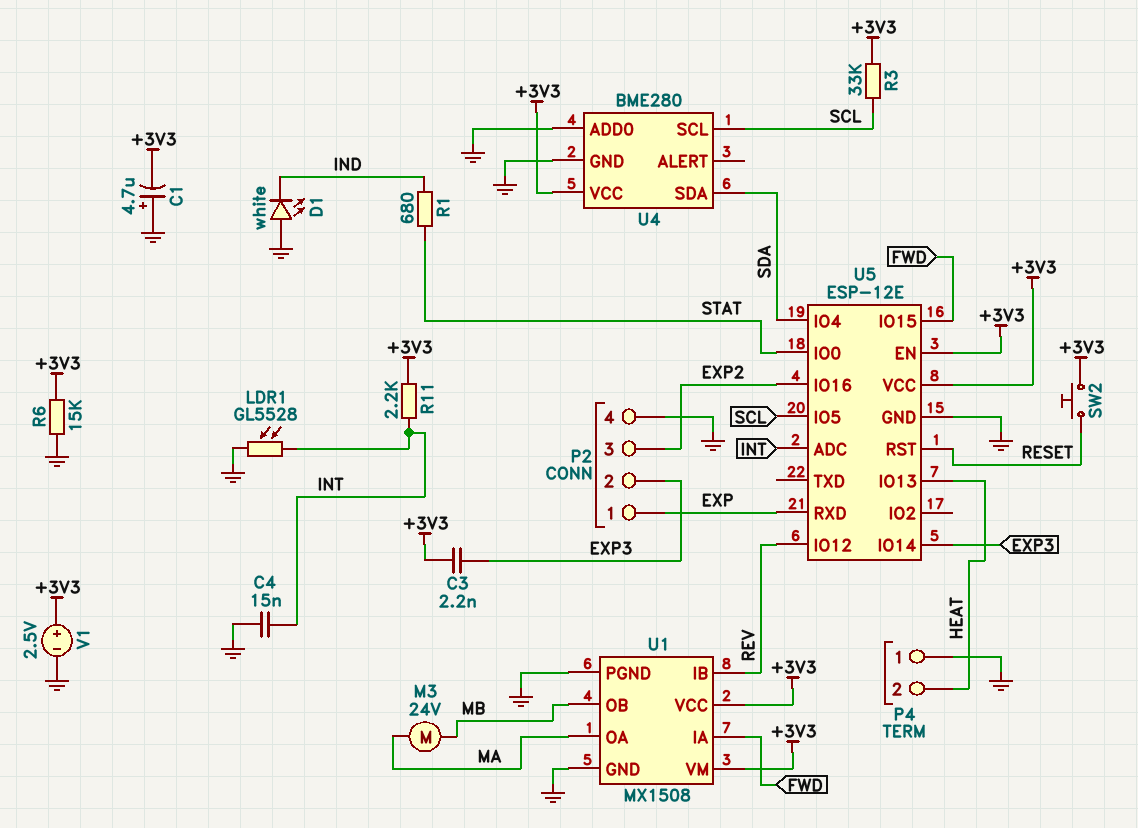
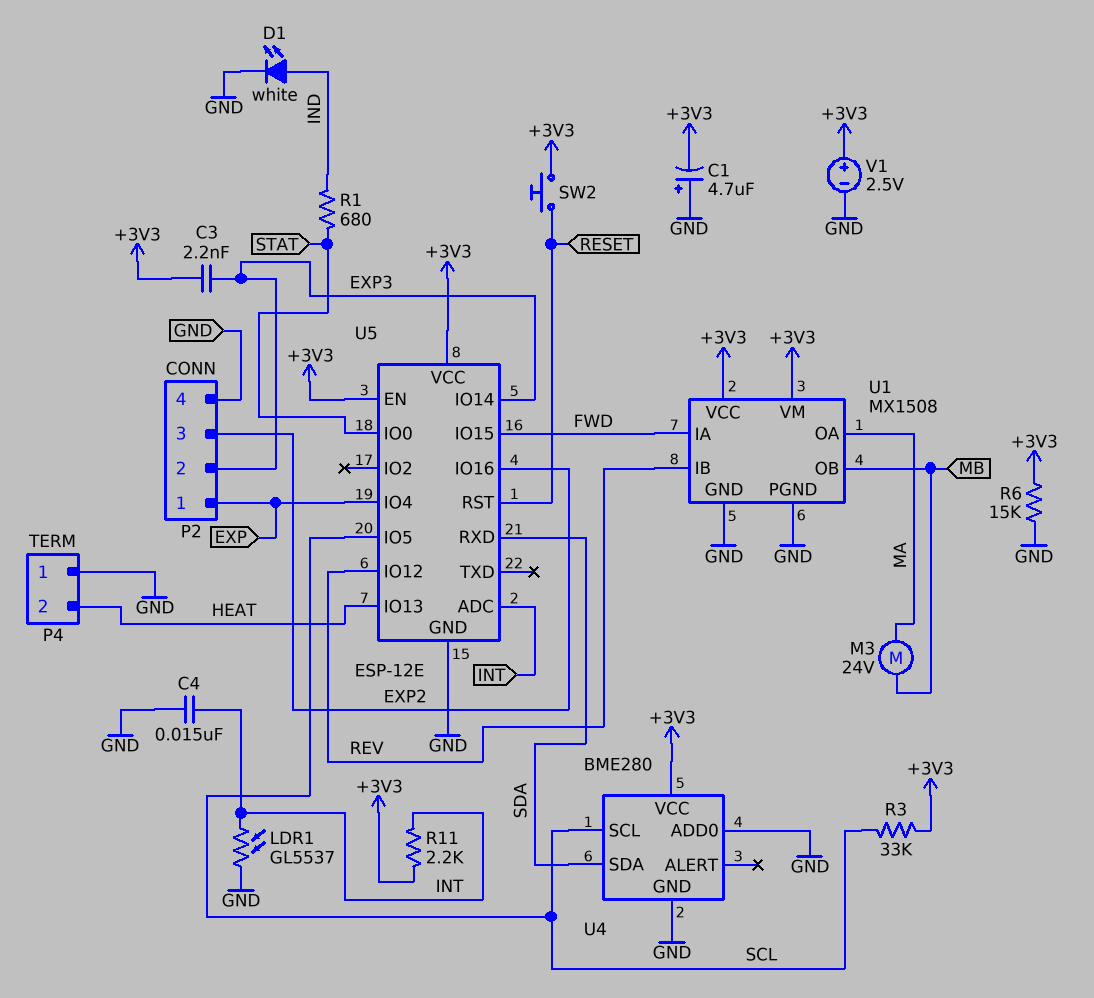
D1: LED white (A GND, K IND) -> LED white (A IND, K GND)
LDR1: GL5528 (GND, INT) -> GL5537 (GND, INT)
U5 pin IO4: SDA -> EXP
U5 pin RXD: EXP -> SDA

